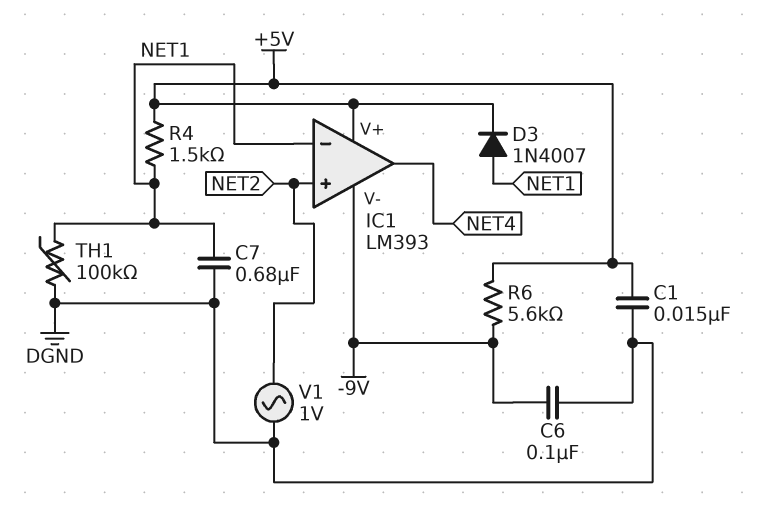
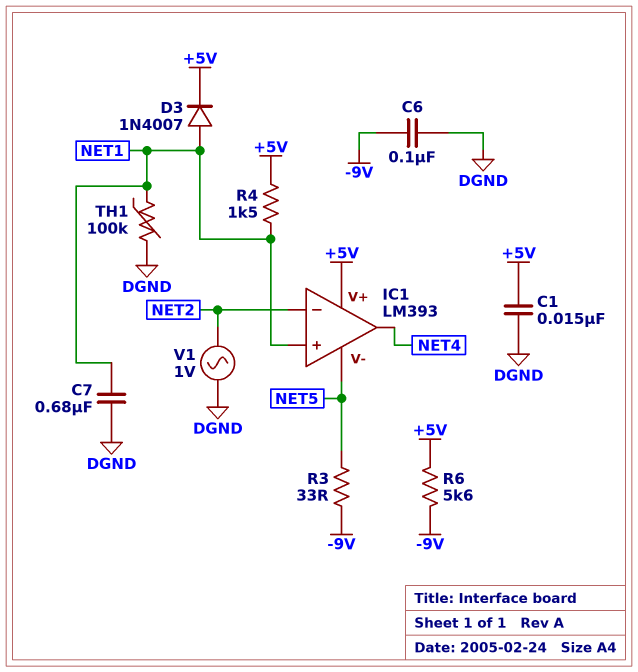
IC1 pin V-: -9V -> NET5
IC1 pin in+: NET2 -> NET1
IC1 pin in-: NET1 -> NET2
R3: none -> 33 (-9V, NET5)

